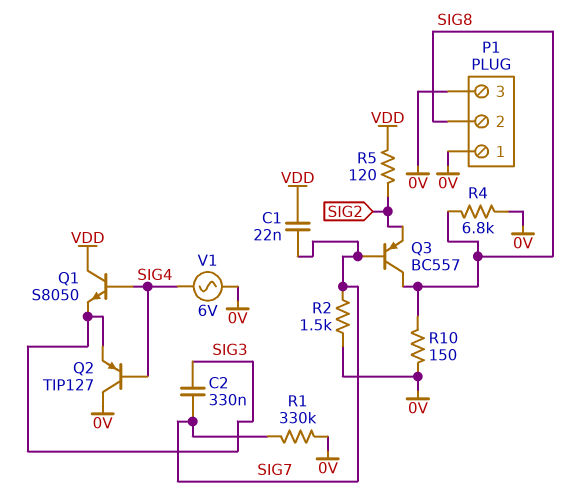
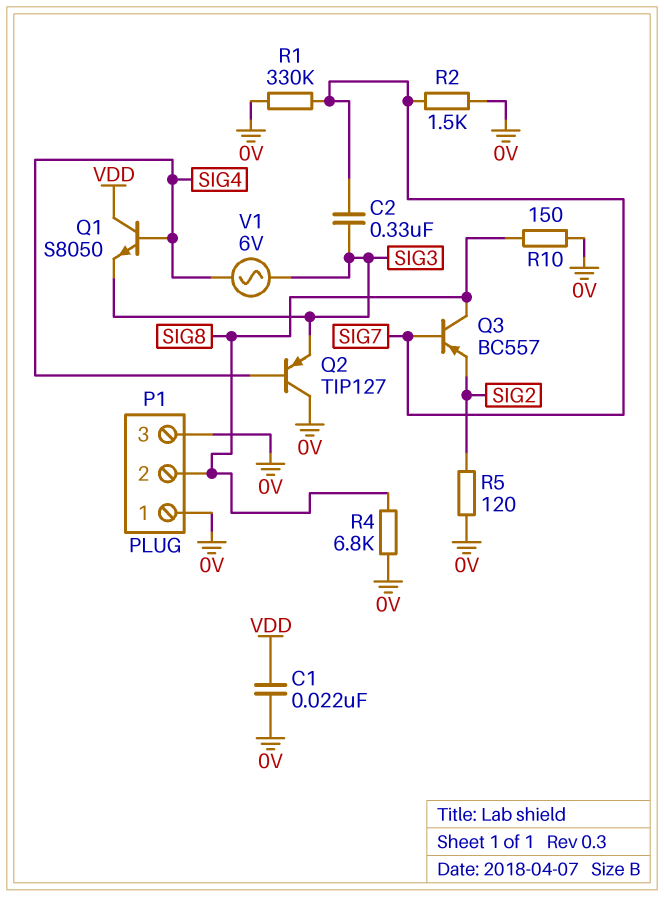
C1: 22nF (SIG7, VDD) -> 22nF (0V, VDD)
R5: 120 (SIG2, VDD) -> 120 (0V, SIG2)
V1: AC 6V (0V, SIG4) -> AC 6V (SIG3, SIG4)

